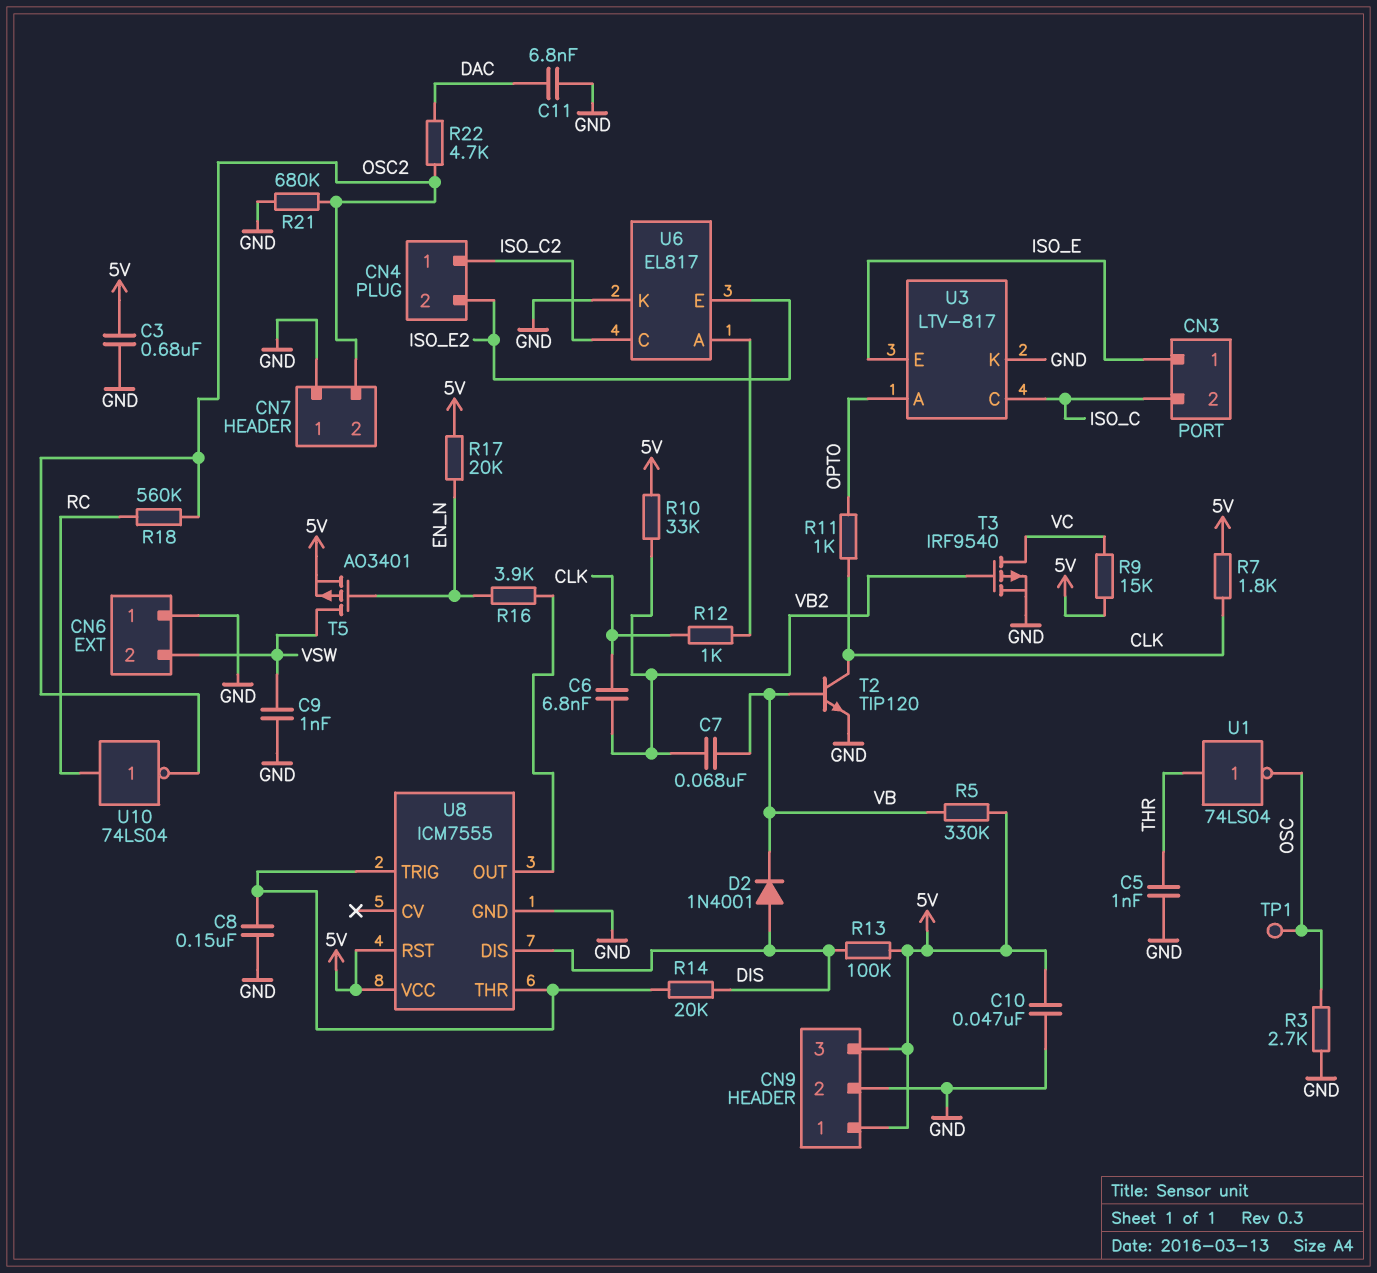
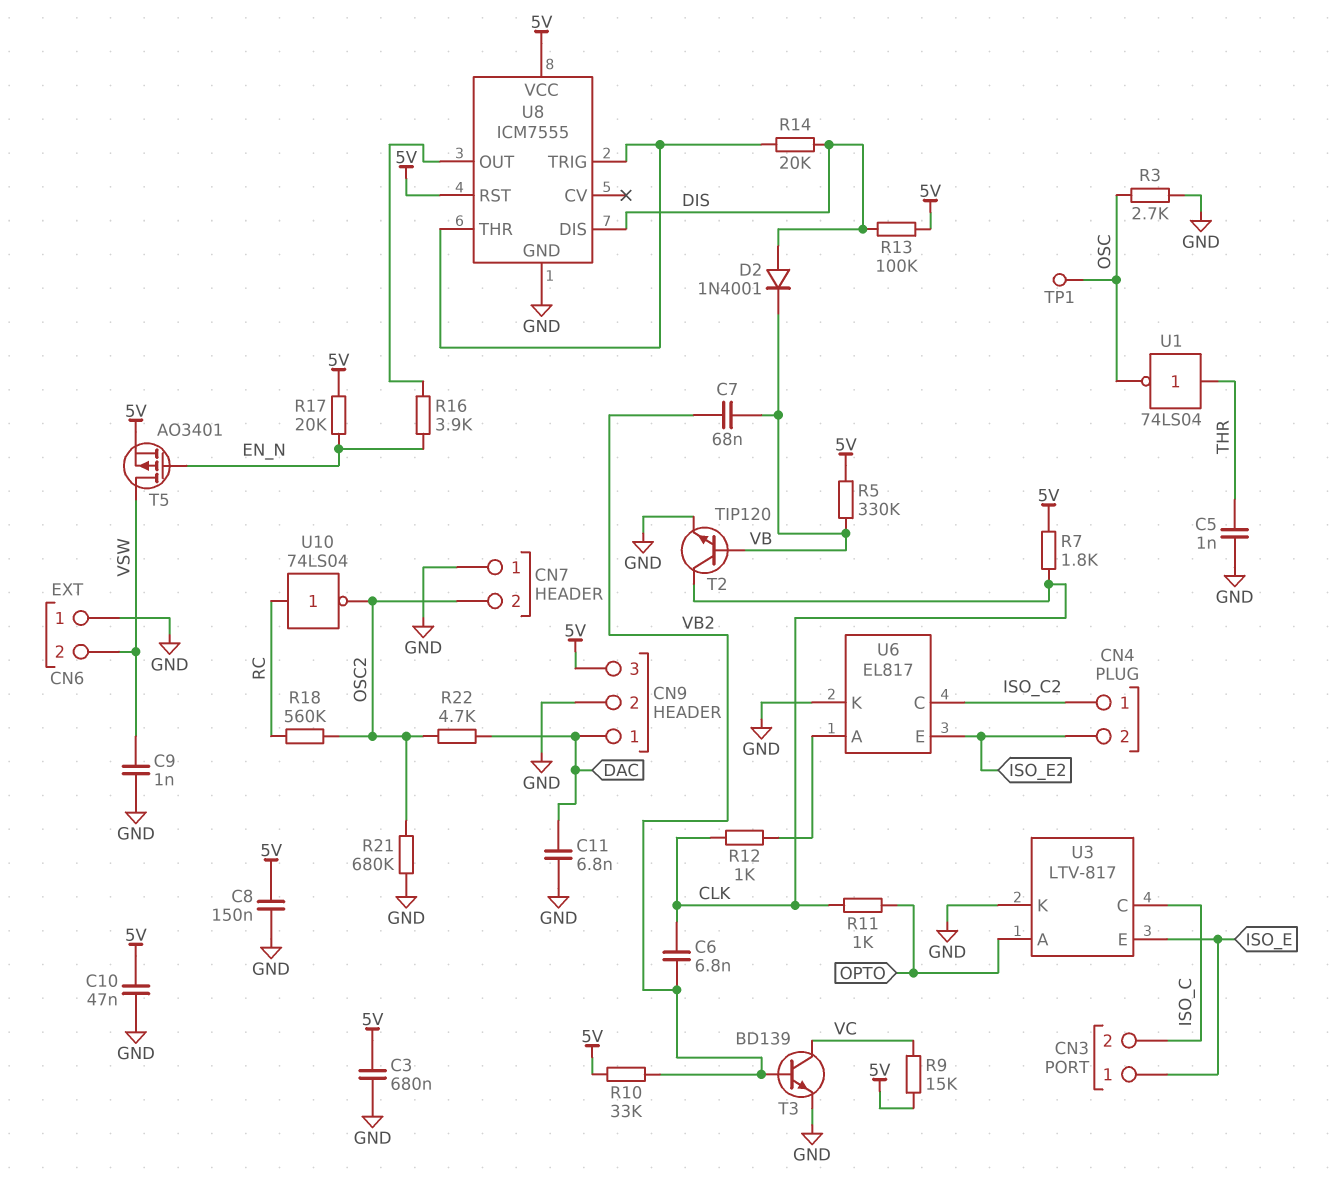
C8: 150nF (GND, U8/THR) -> 150nF (5V, GND)
CN9 pin 1: 5V -> DAC
T3: PMOS IRF9540 (G VB2, D VC, S GND) -> NPN BD139 (B VB2, C VC, E GND)

